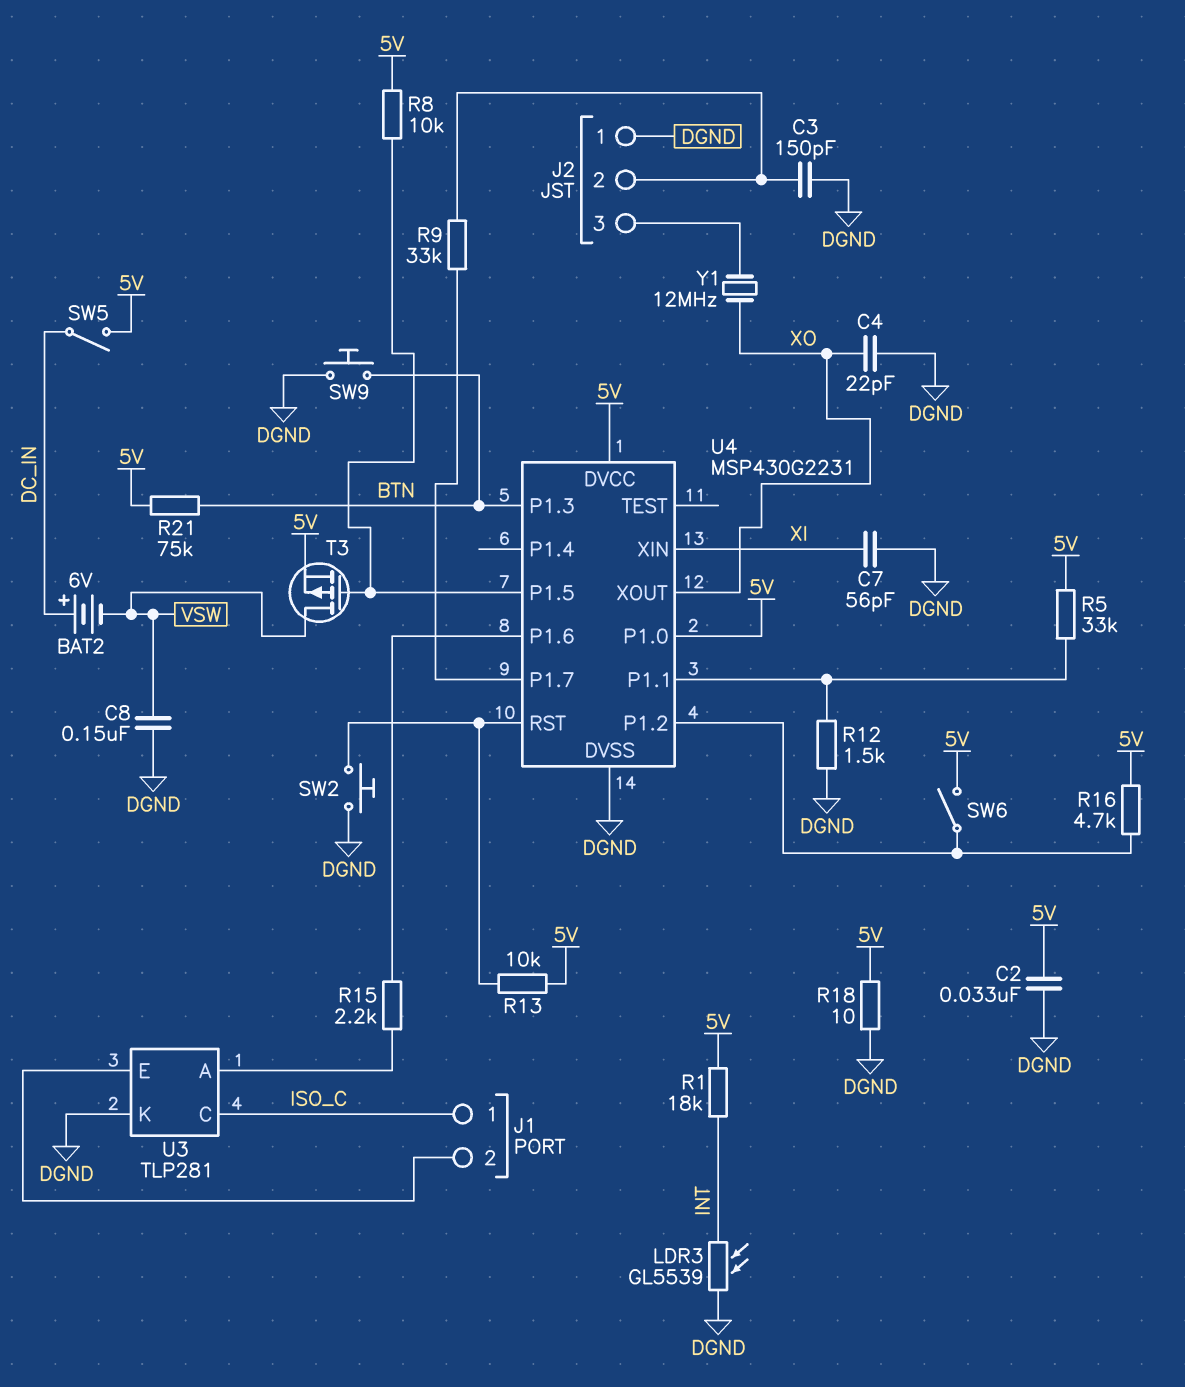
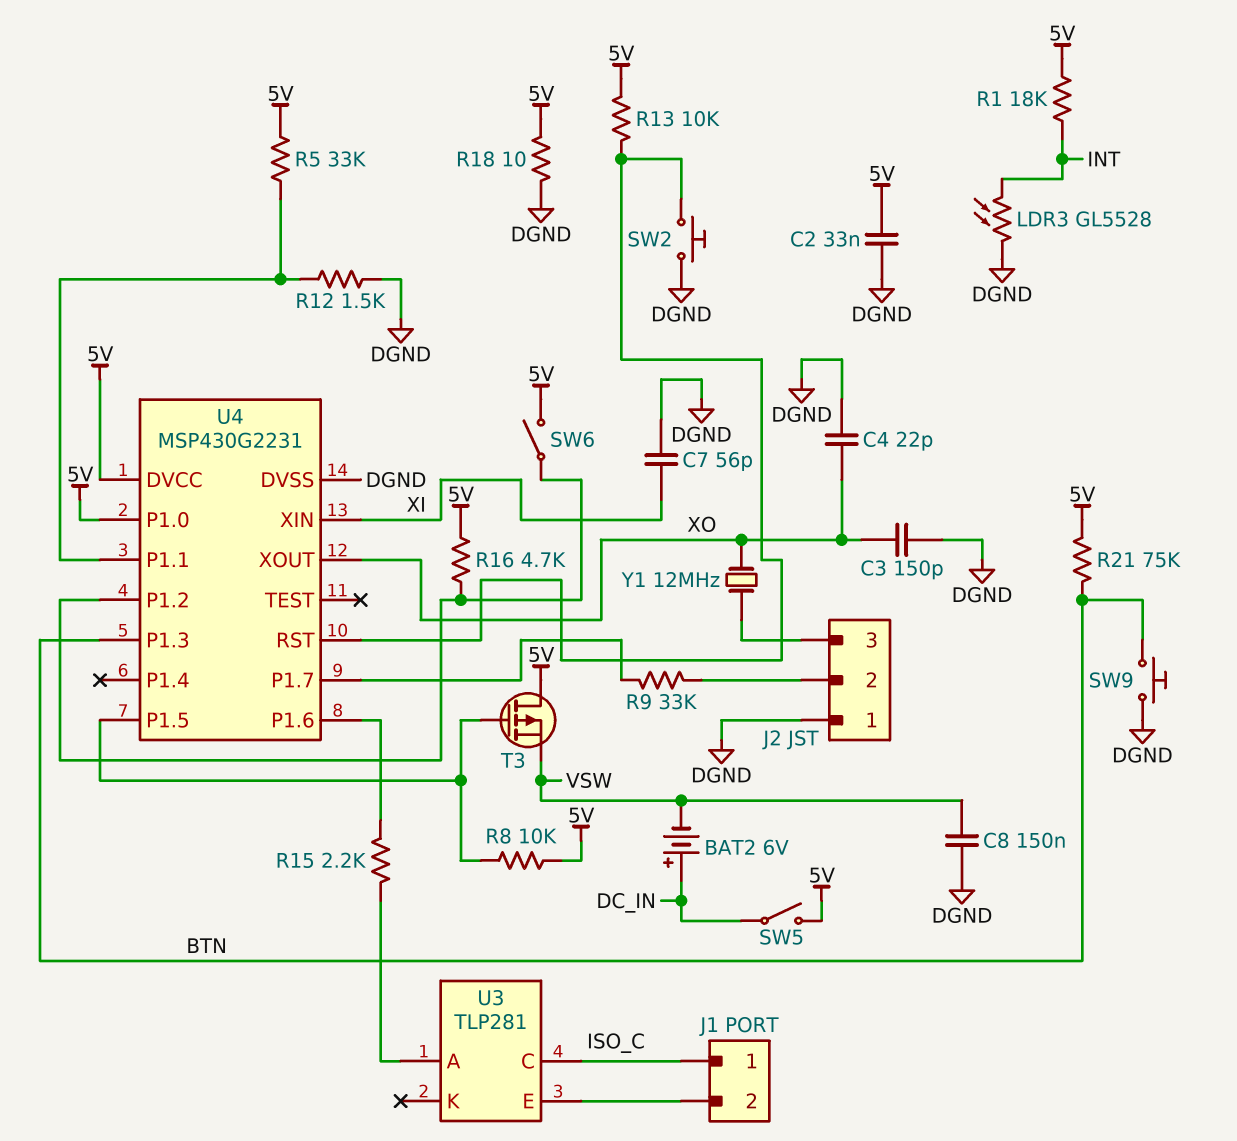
C3: 150pF (DGND, J2/2) -> 150pF (DGND, XO)
LDR3: GL5539 (DGND, INT) -> GL5528 (DGND, INT)
T3: PMOS (G U4/P1.5, D VSW, S 5V) -> PMOS (G U4/P1.5, D 5V, S VSW)
U3 pin K: DGND -> none

